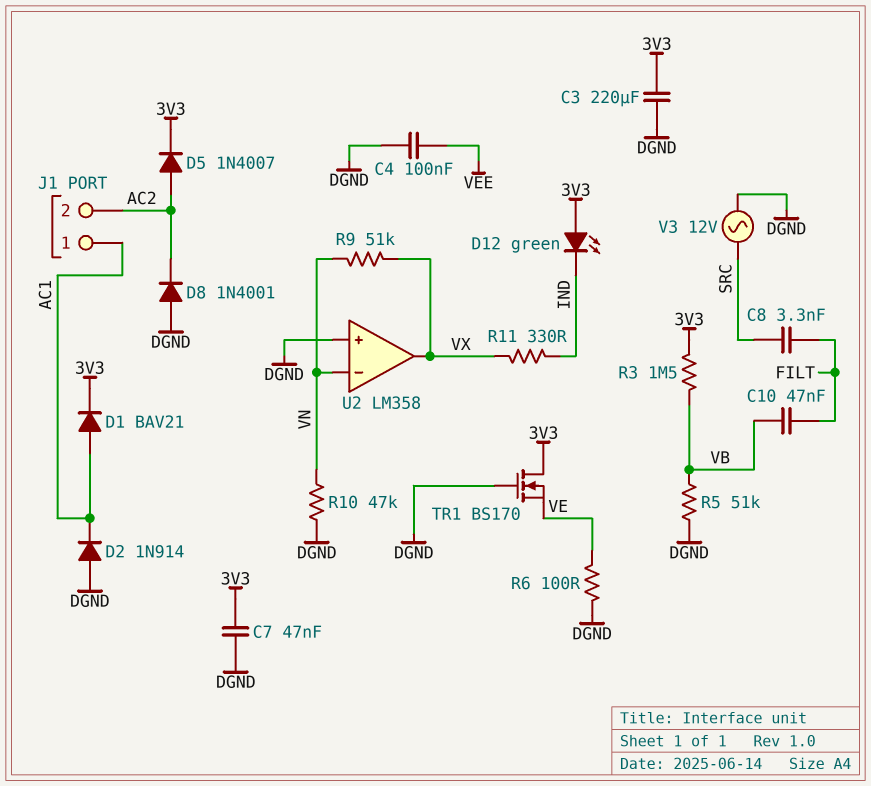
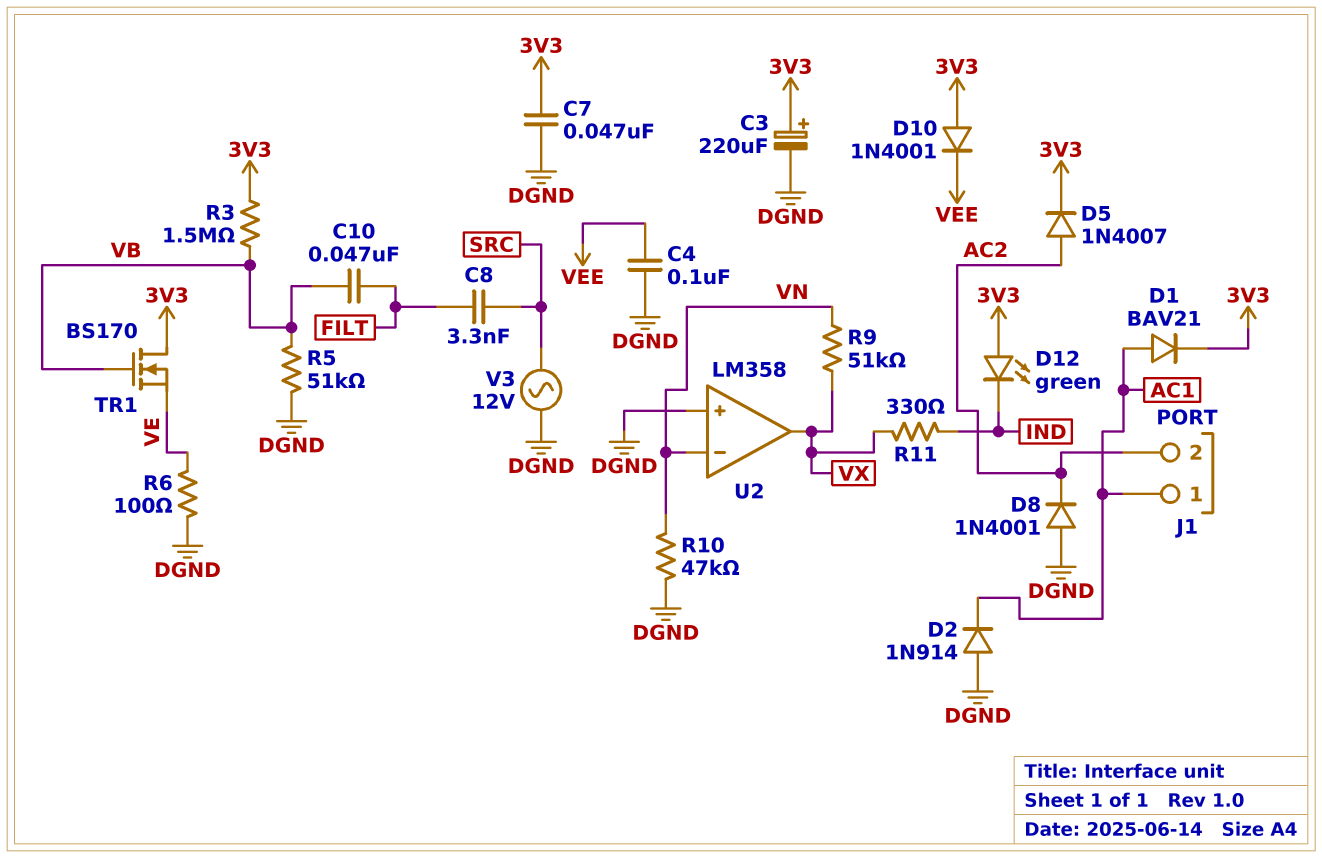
C3: 220uF (3V3, DGND) -> 220uF (plus 3V3, minus DGND)
D10: none -> diode 1N4001 (A 3V3, K VEE)
TR1: NMOS BS170 (G DGND, D 3V3, S VE) -> NMOS BS170 (G VB, D 3V3, S VE)

